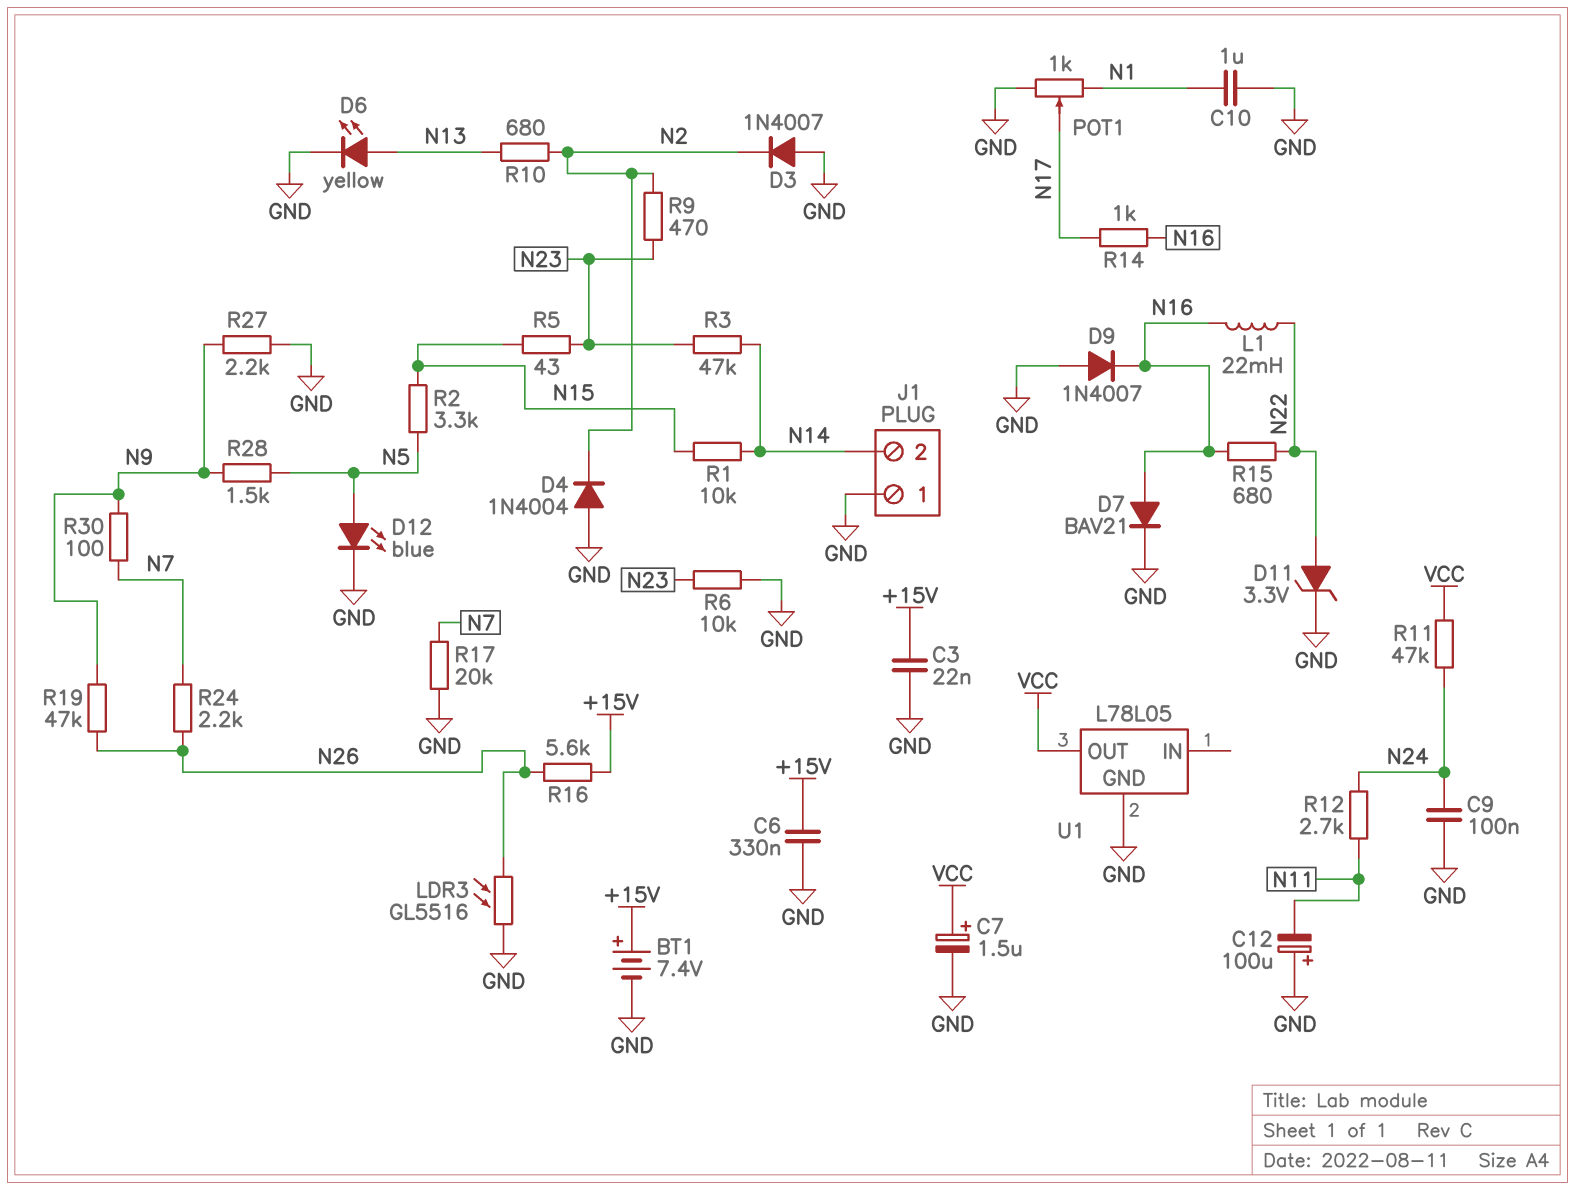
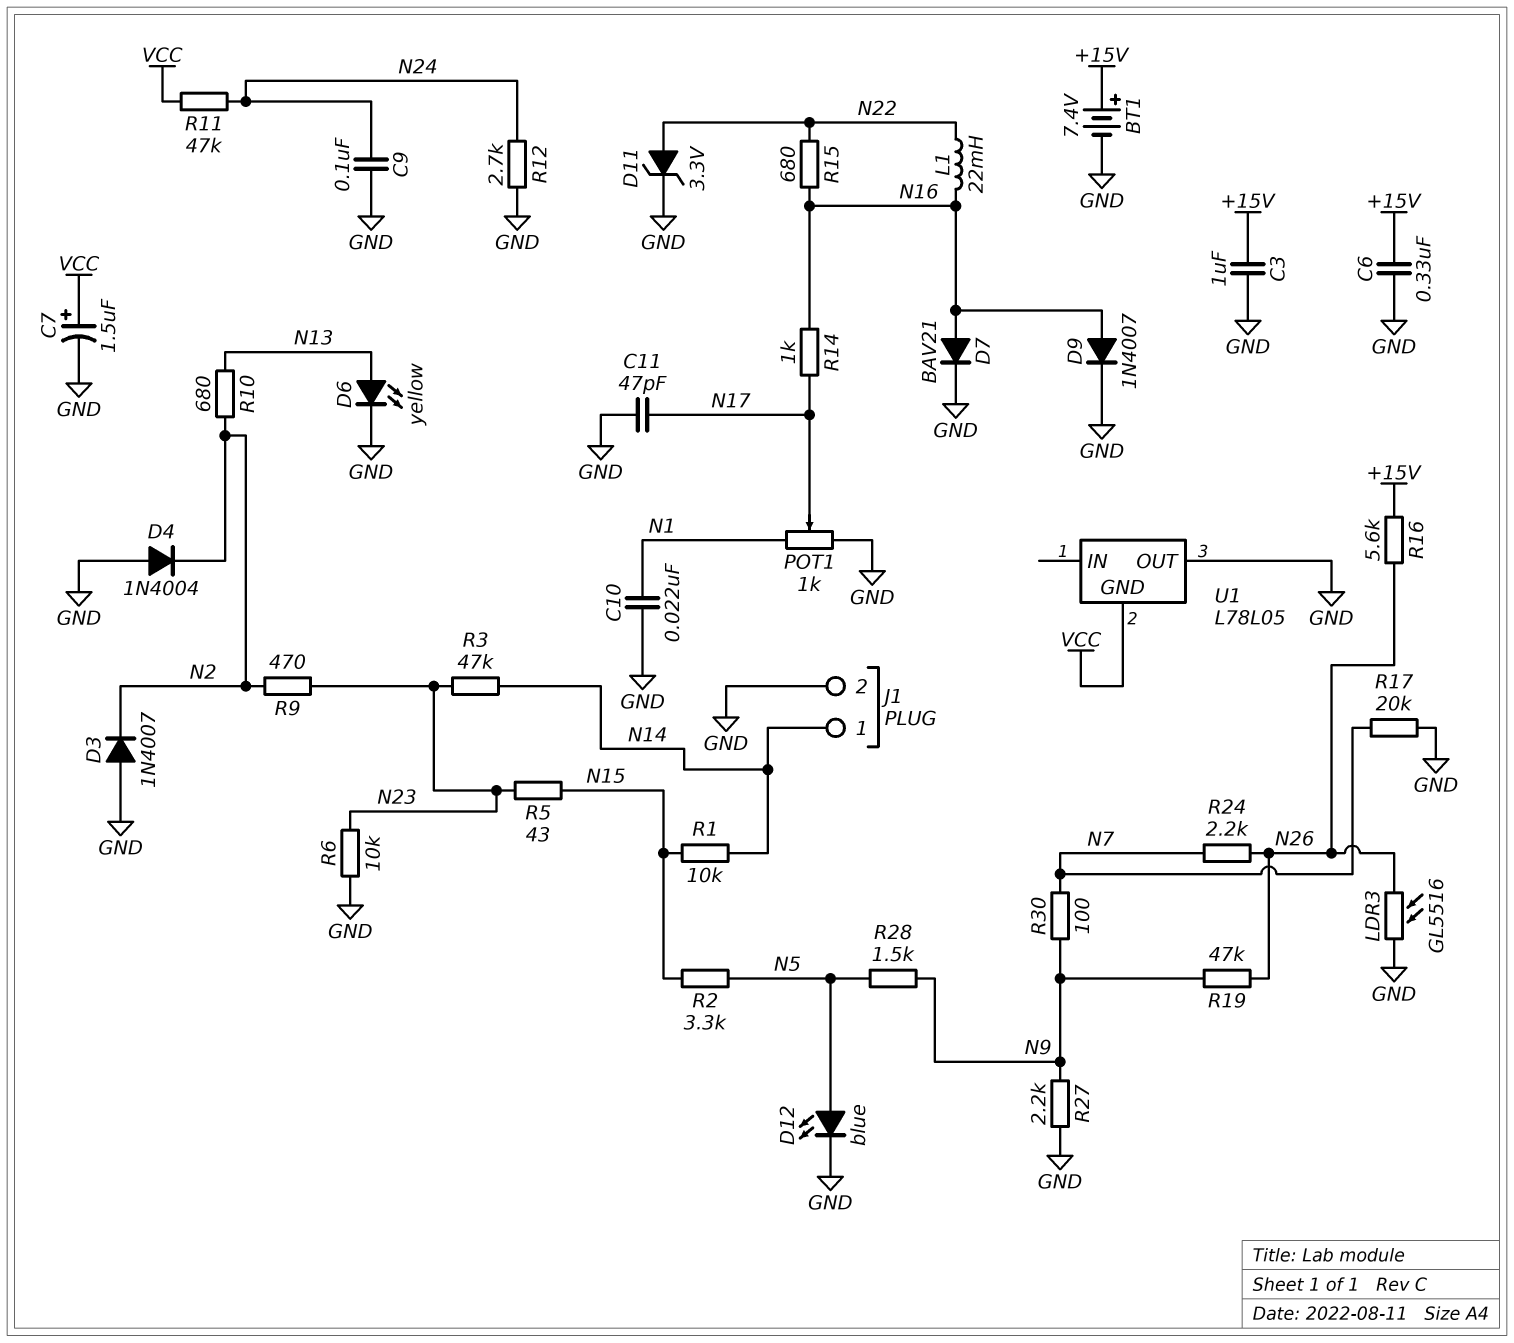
C3: 22nF (+15V, GND) -> 1uF (+15V, GND)
C10: 1uF (GND, N1) -> 22nF (GND, N1)
C11: none -> 47pF (GND, N17)
C12: 100uF (plus GND, minus N11) -> none
D9: diode 1N4007 (A GND, K N16) -> diode 1N4007 (A N16, K GND)
J1 pin 1: GND -> N14
J1 pin 2: N14 -> GND
R12: 2.7k (N11, N24) -> 2.7k (GND, N24)
U1 pin GND: GND -> VCC
U1 pin OUT: VCC -> GND

